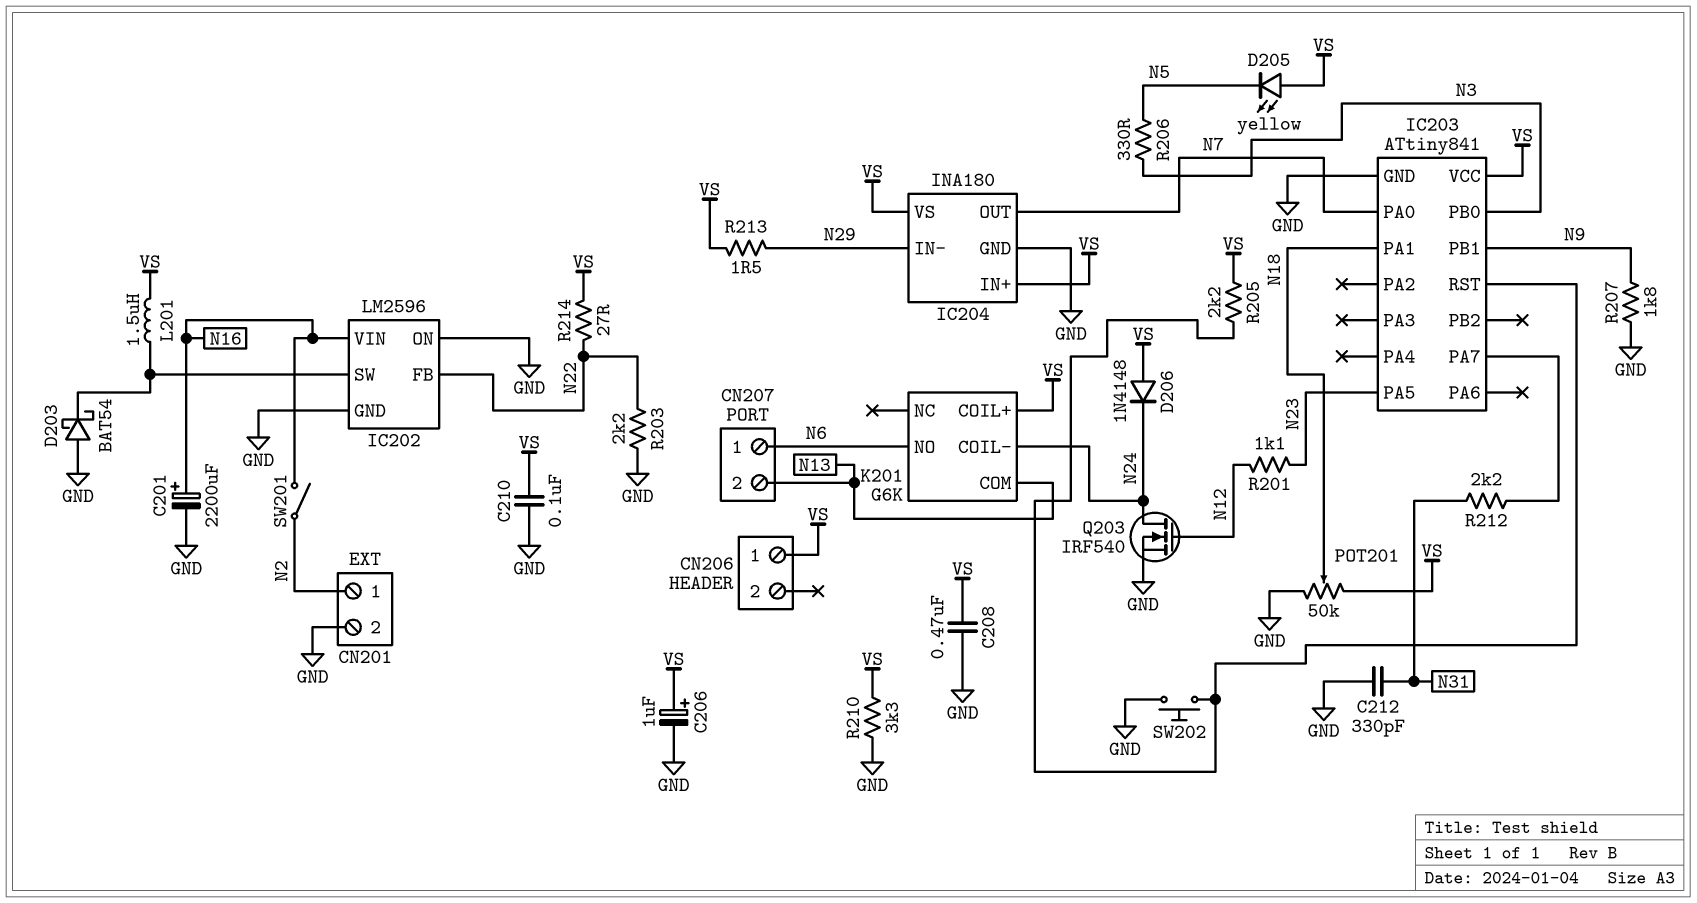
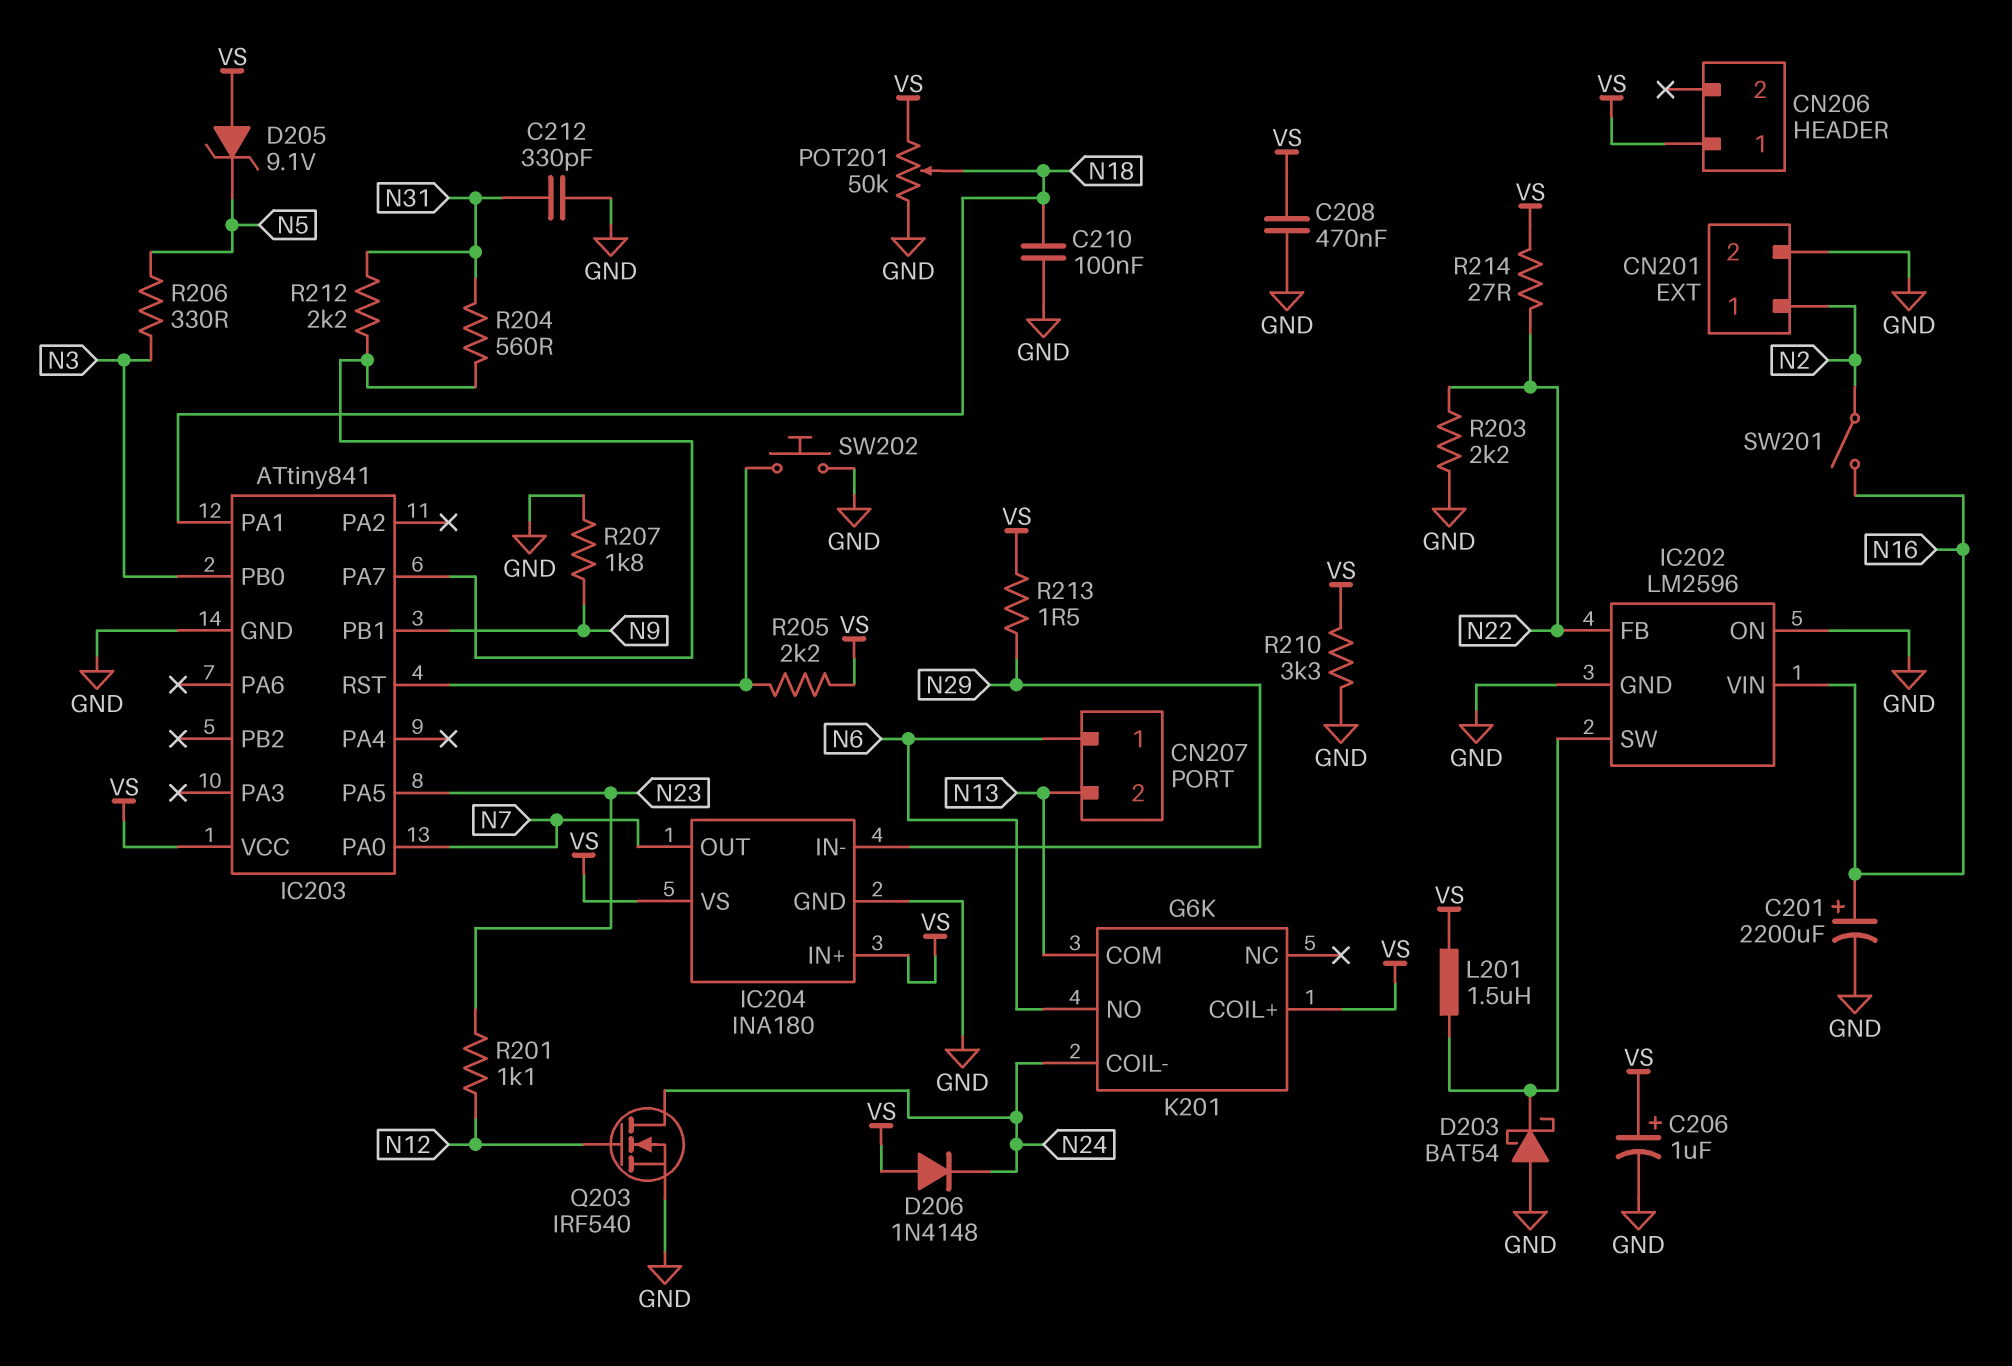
C210: 100nF (GND, VS) -> 100nF (GND, N18)
D205: LED yellow (A VS, K N5) -> zener 9.1V (A VS, K N5)
R204: none -> 560 (IC203/PA7, N31)

